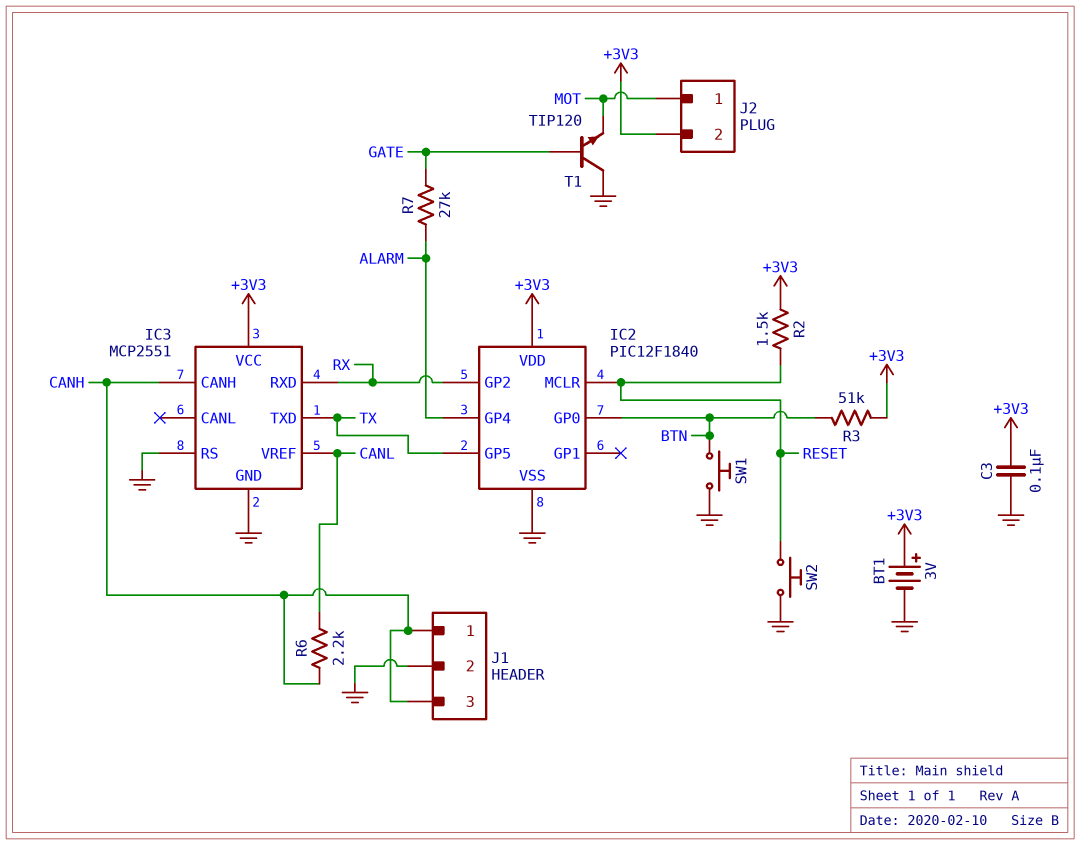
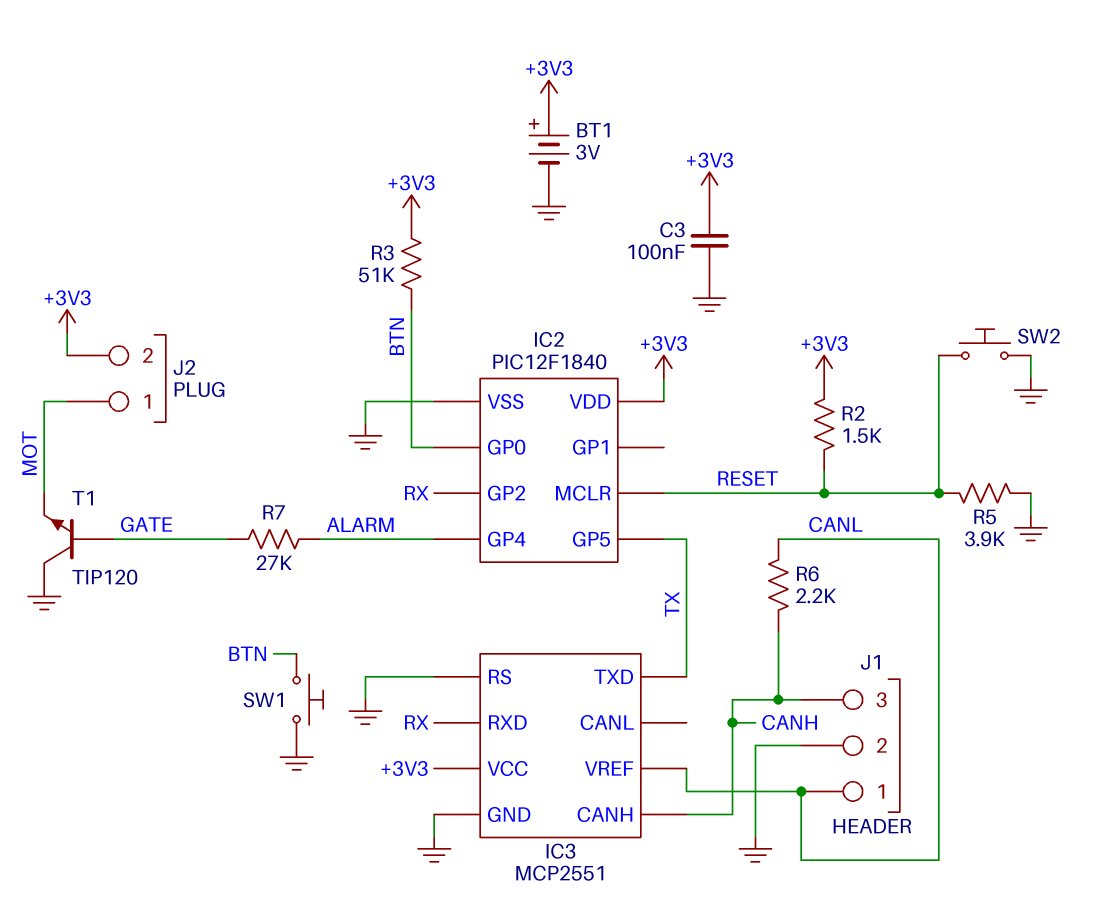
J1 pin 1: CANH -> CANL
R5: none -> 3.9k (GND, RESET)

